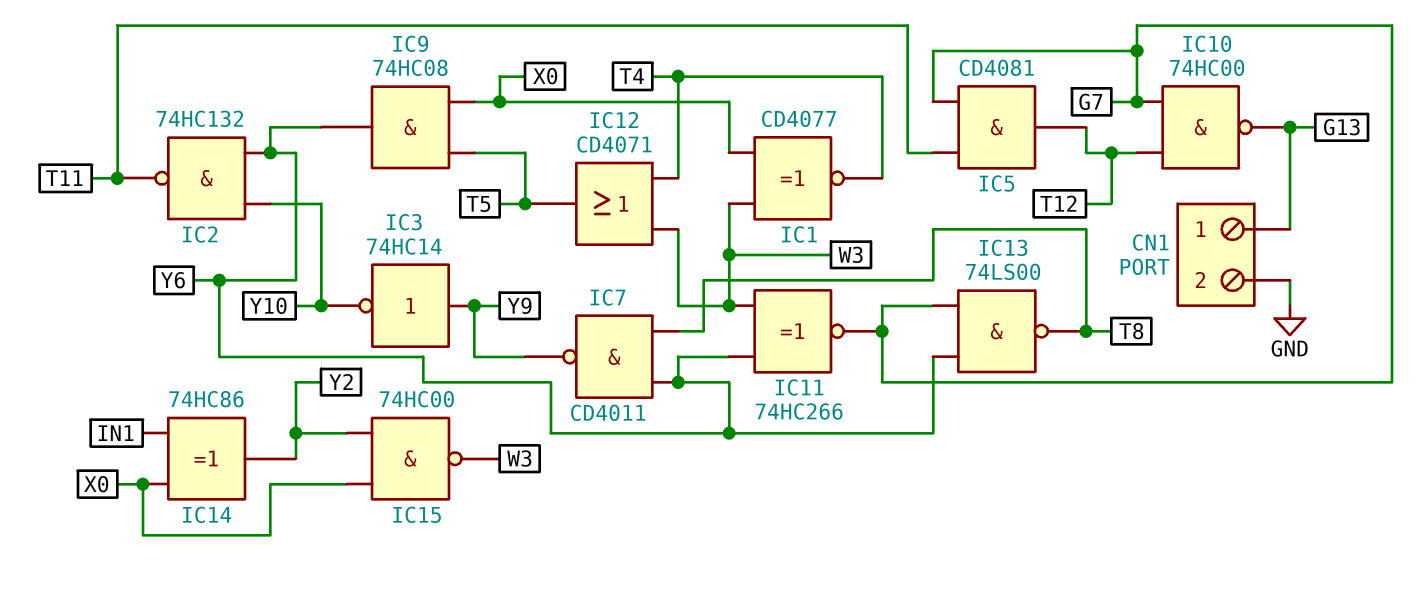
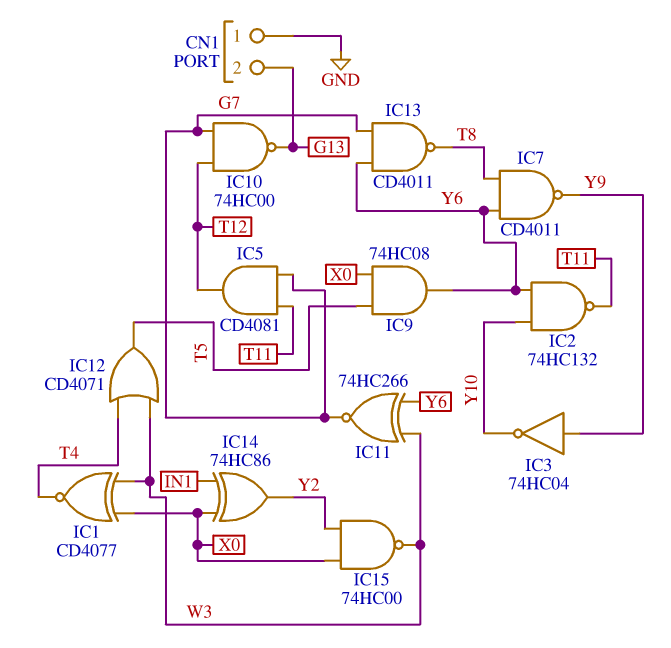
CN1 pin 1: G13 -> GND
CN1 pin 2: GND -> G13
IC3: NOT 74HC14 (in Y9, out Y10) -> NOT 74HC04 (in Y9, out Y10)
IC13: NAND 74LS00 (in G7, in Y6, out T8) -> NAND CD4011 (in G7, in Y6, out T8)

